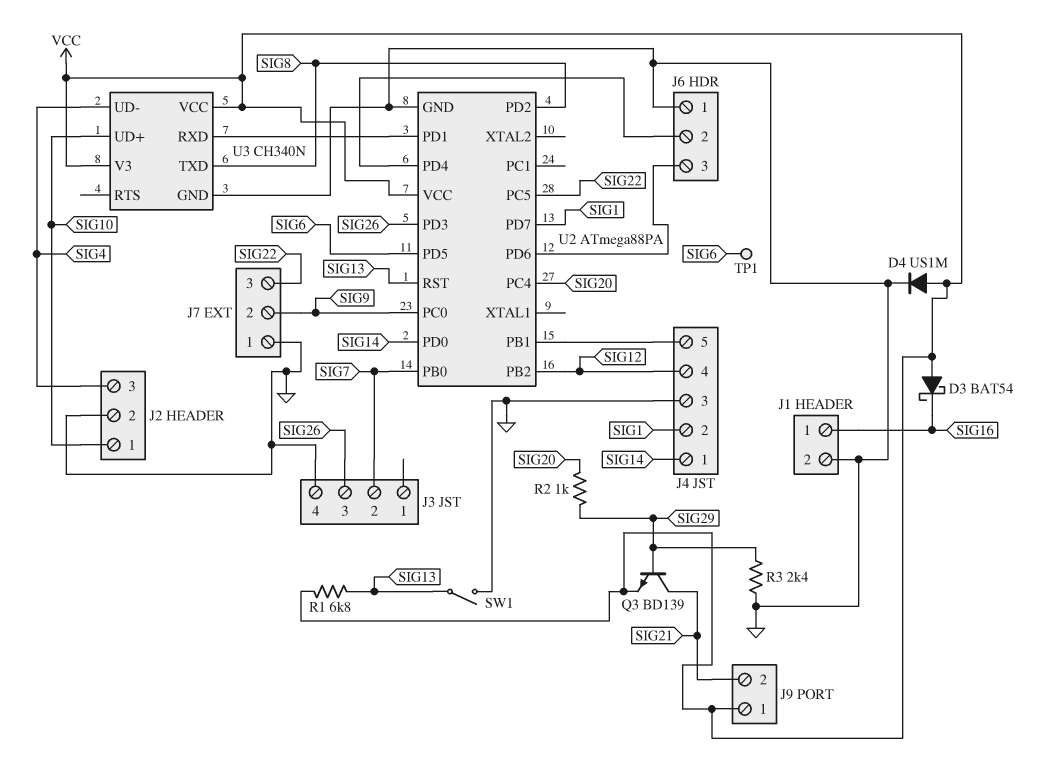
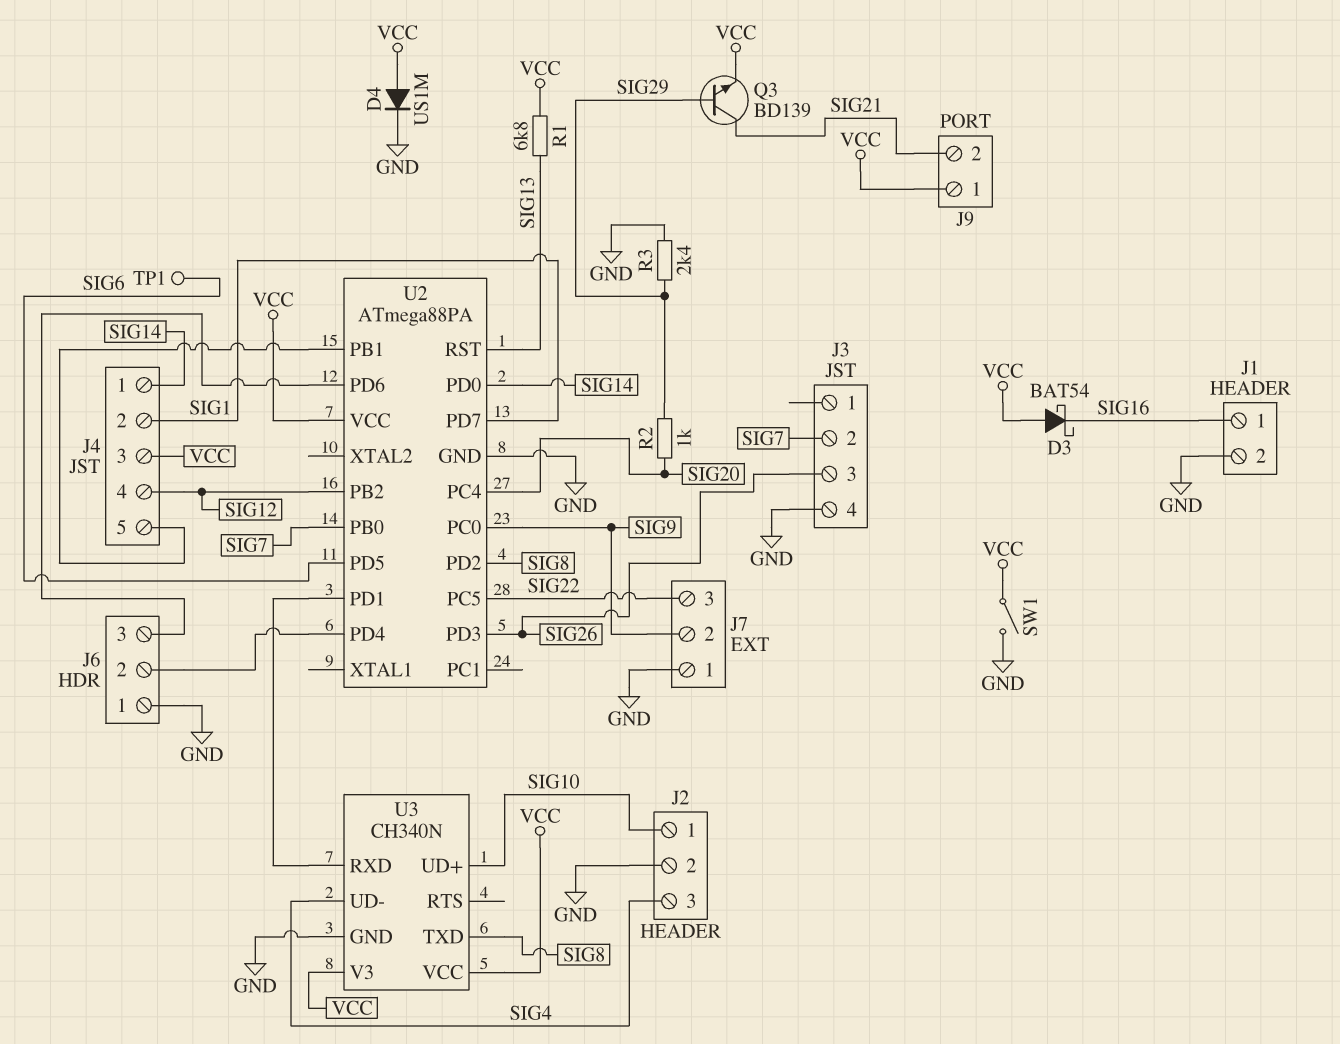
J4 pin 3: GND -> VCC
SW1: switch (GND, SIG13) -> switch (GND, VCC)

